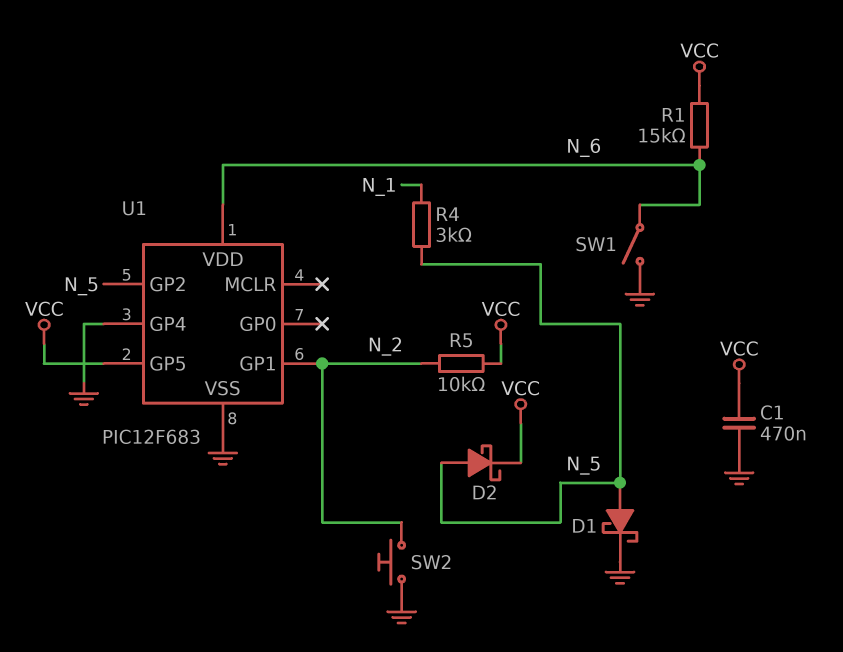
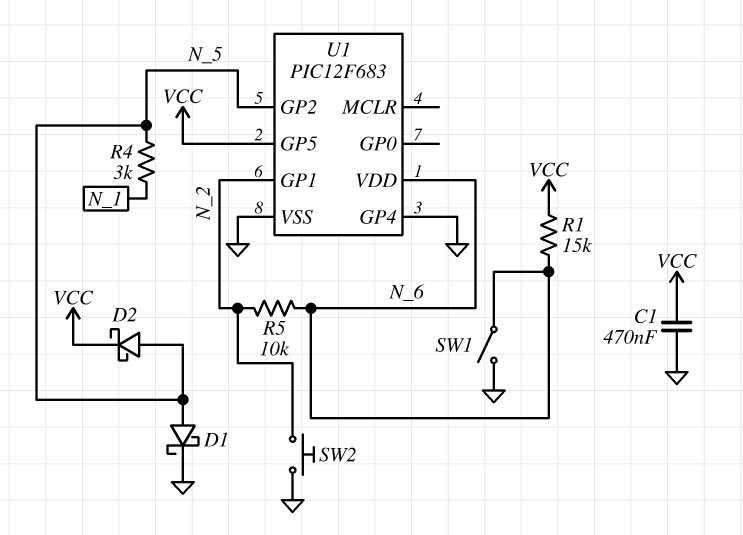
R5: 10k (N_2, VCC) -> 10k (N_2, N_6)

